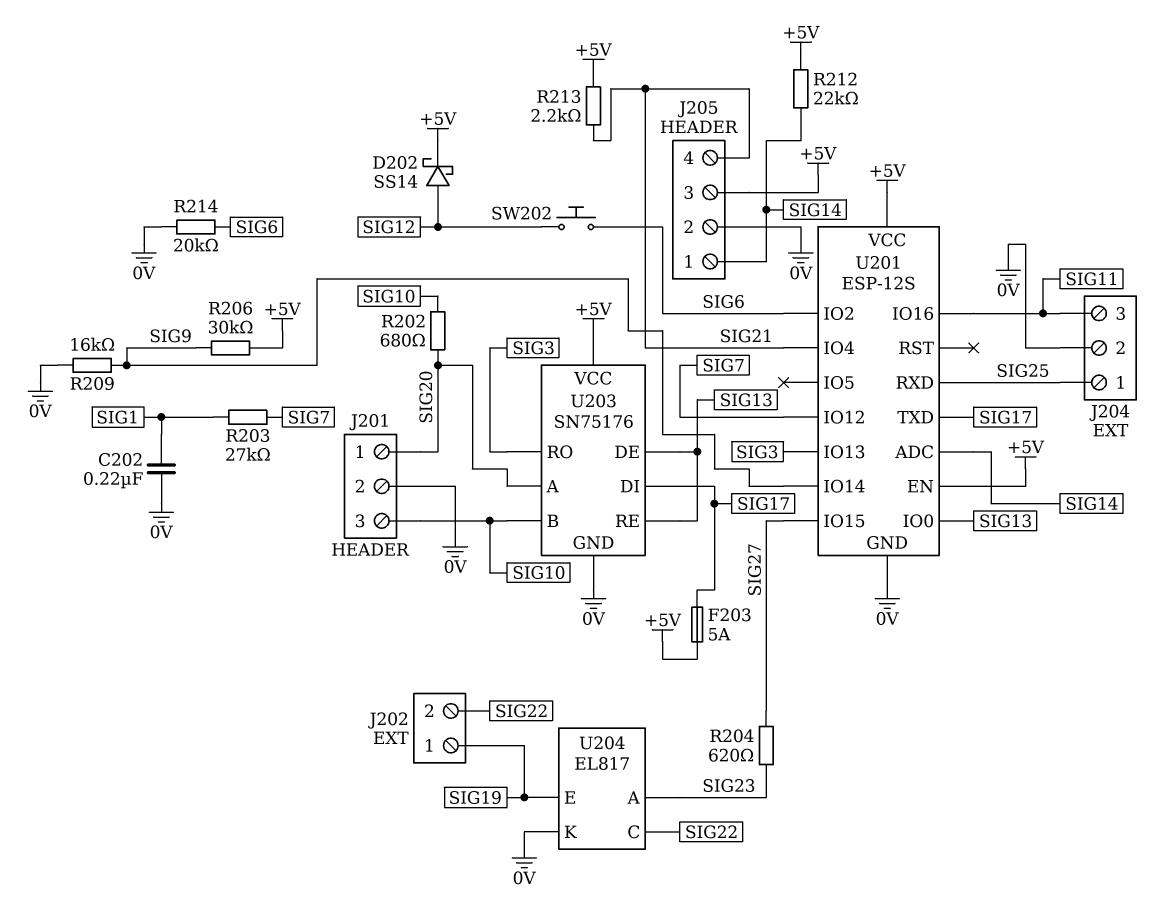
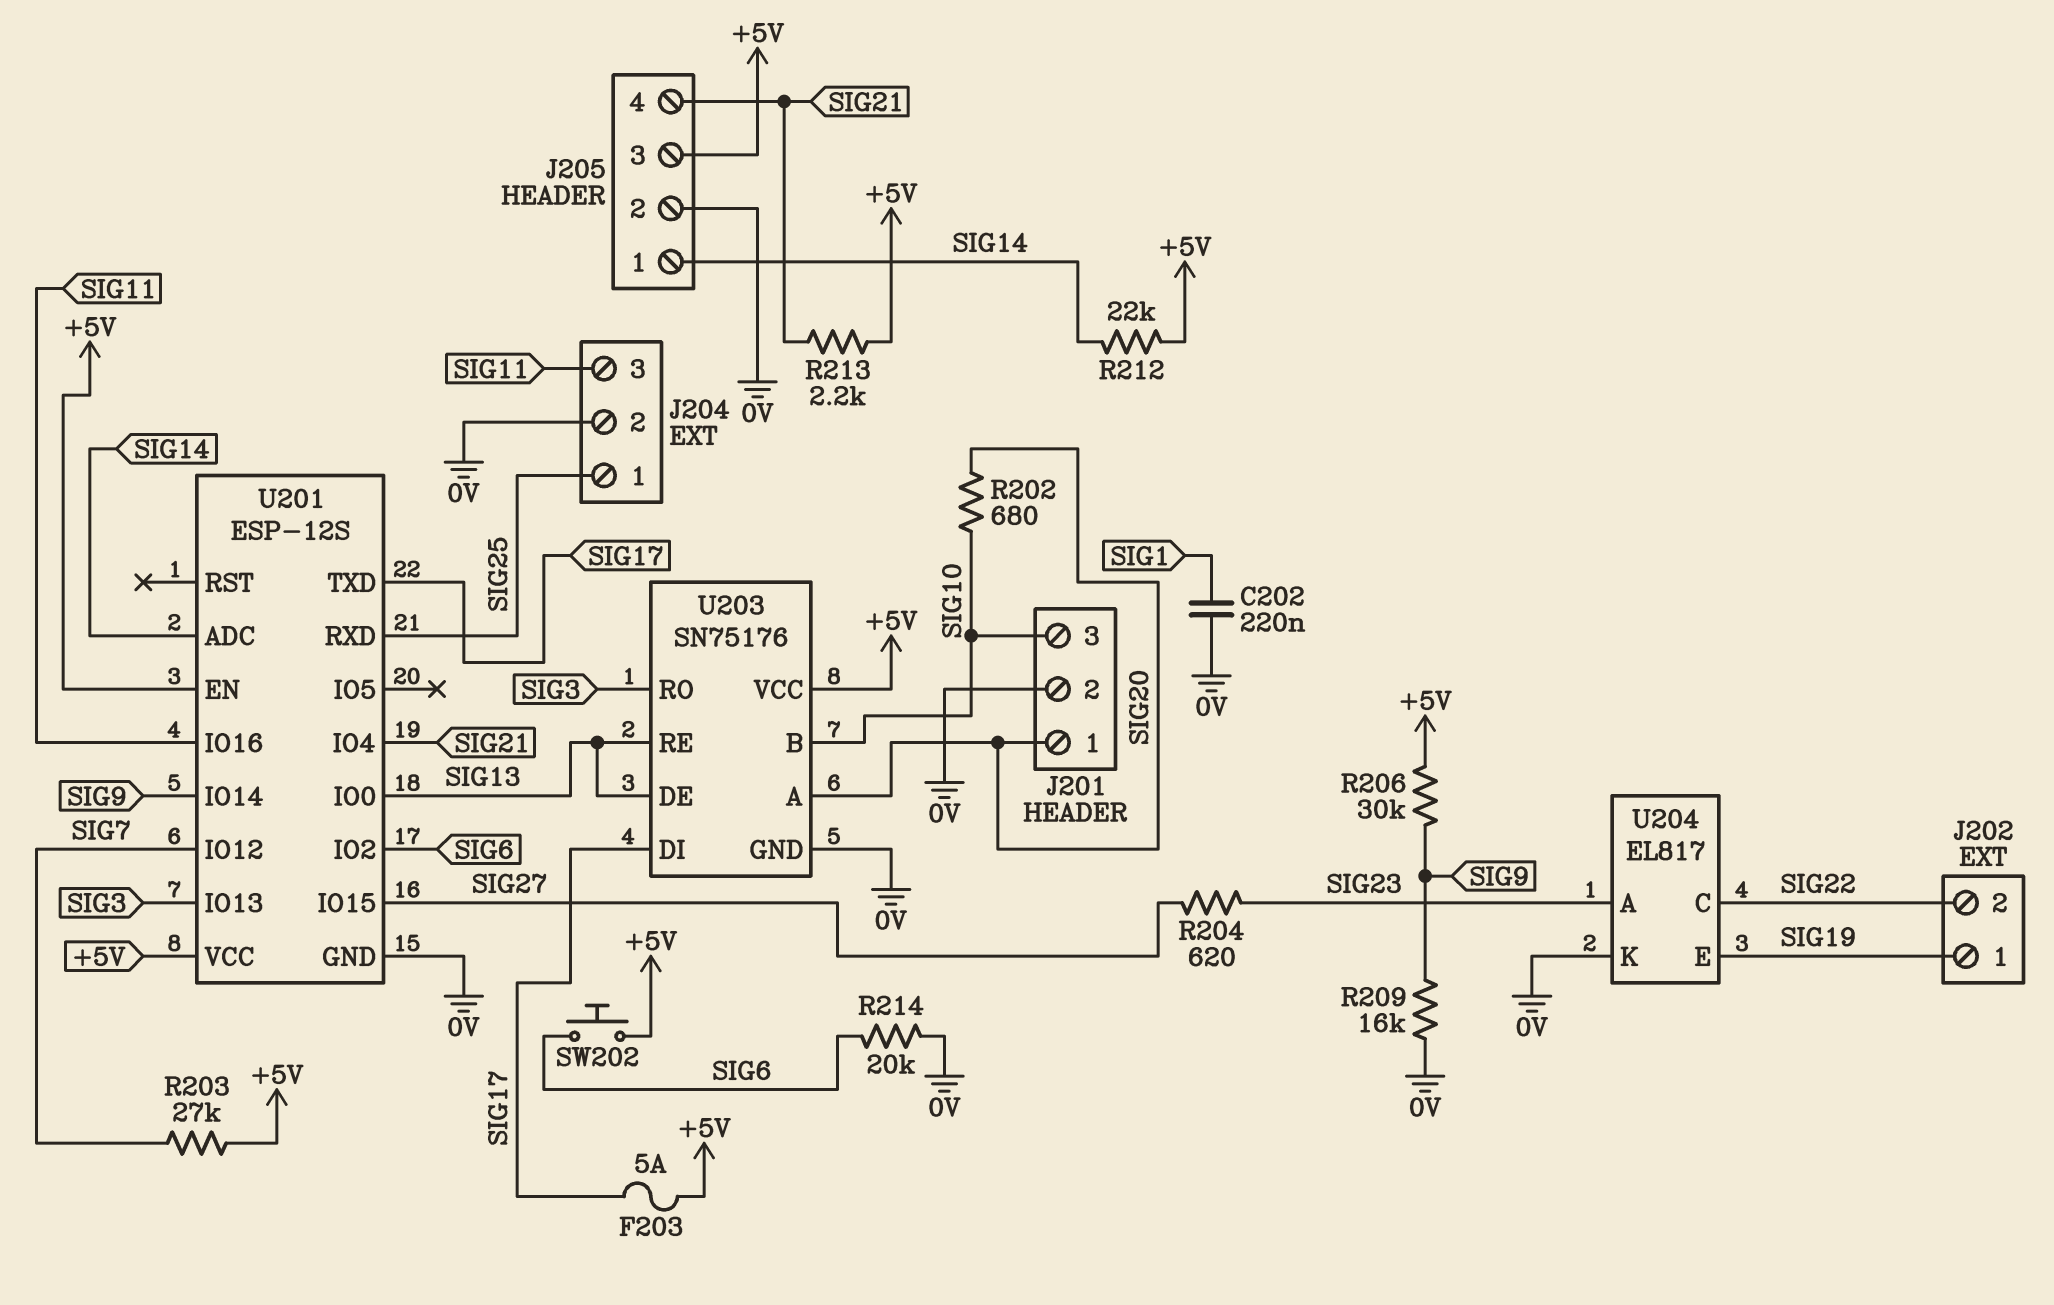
D202: schottky SS14 (A SIG12, K +5V) -> none
R203: 27k (SIG1, SIG7) -> 27k (+5V, SIG7)
SW202: button (SIG6, SIG12) -> button (+5V, SIG6)

